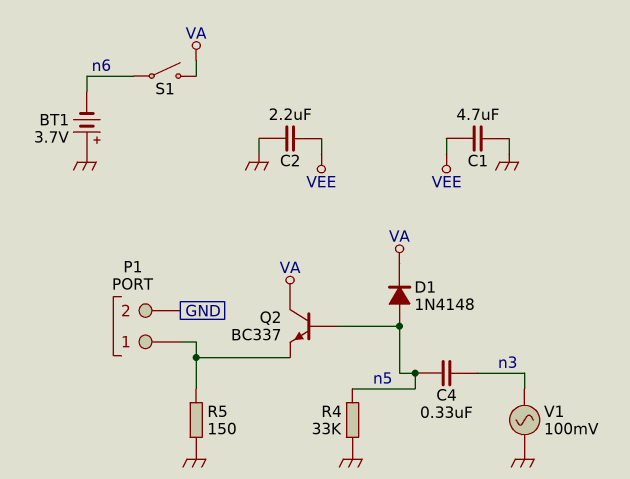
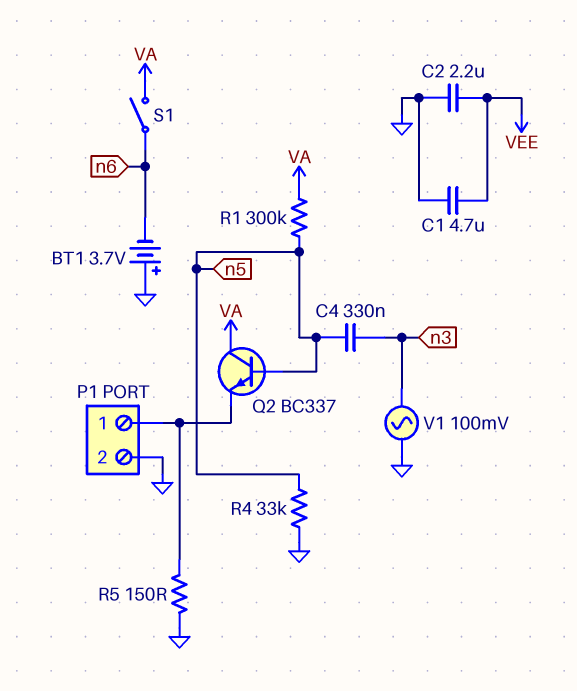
D1: diode 1N4148 (A n5, K VA) -> none
R1: none -> 300k (VA, n5)

